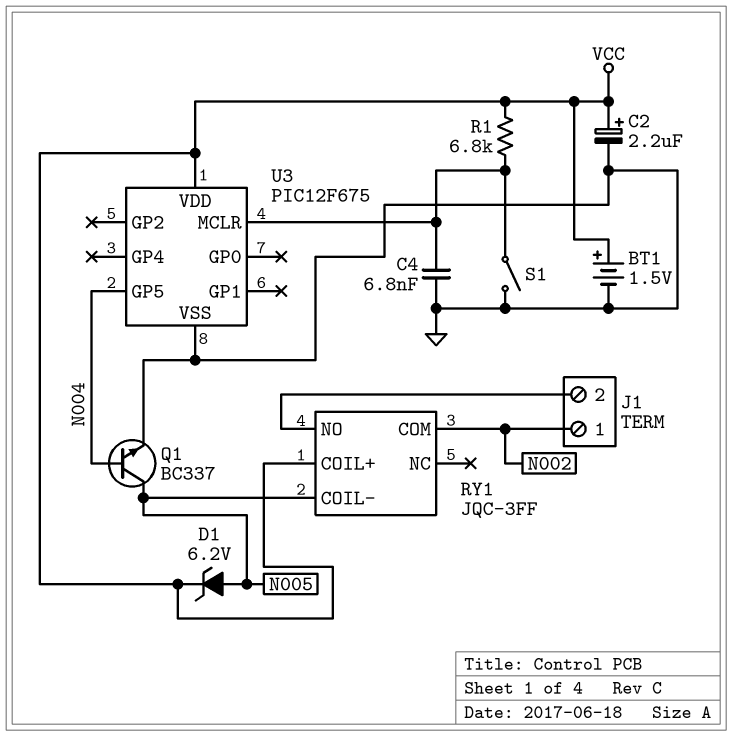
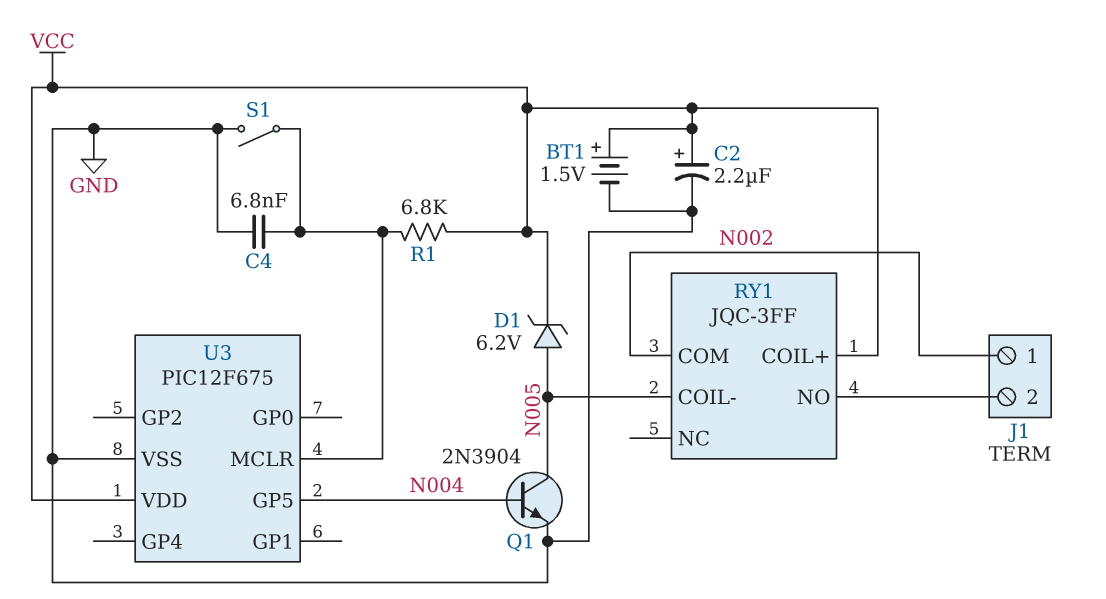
Q1: NPN BC337 (B N004, C N005, E GND) -> NPN 2N3904 (B N004, C N005, E GND)

